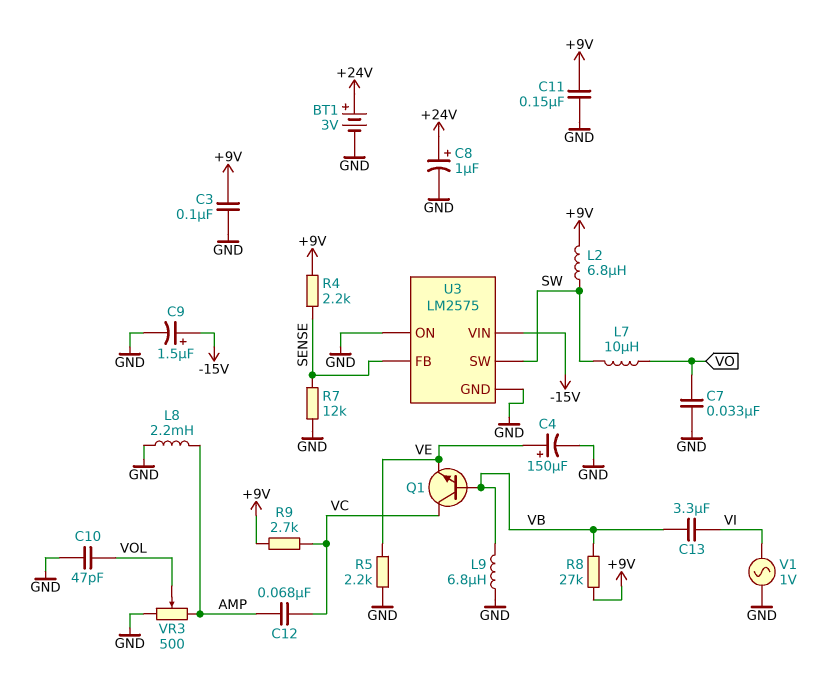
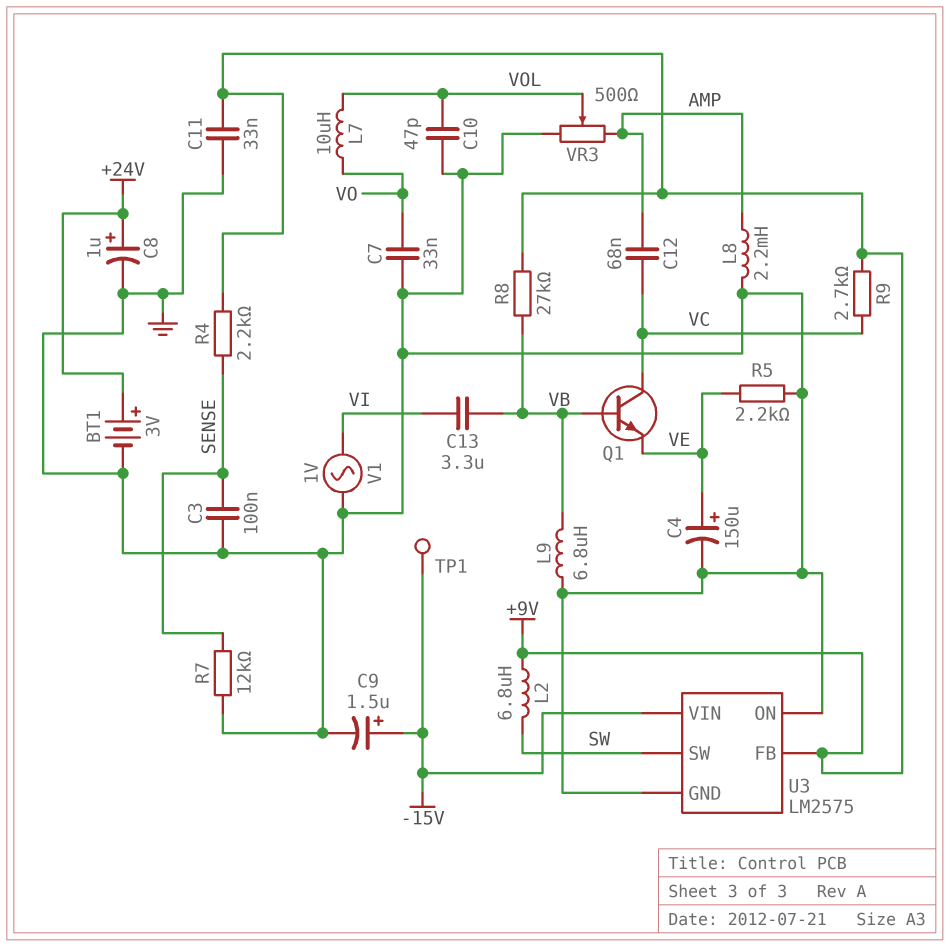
C3: 100nF (+9V, GND) -> 100nF (GND, SENSE)
C11: 150nF (+9V, GND) -> 33nF (+9V, GND)
L7: 10uH (SW, VO) -> 10uH (VO, VOL)
TP1: none -> test point (-15V)
U3 pin FB: SENSE -> +9V

